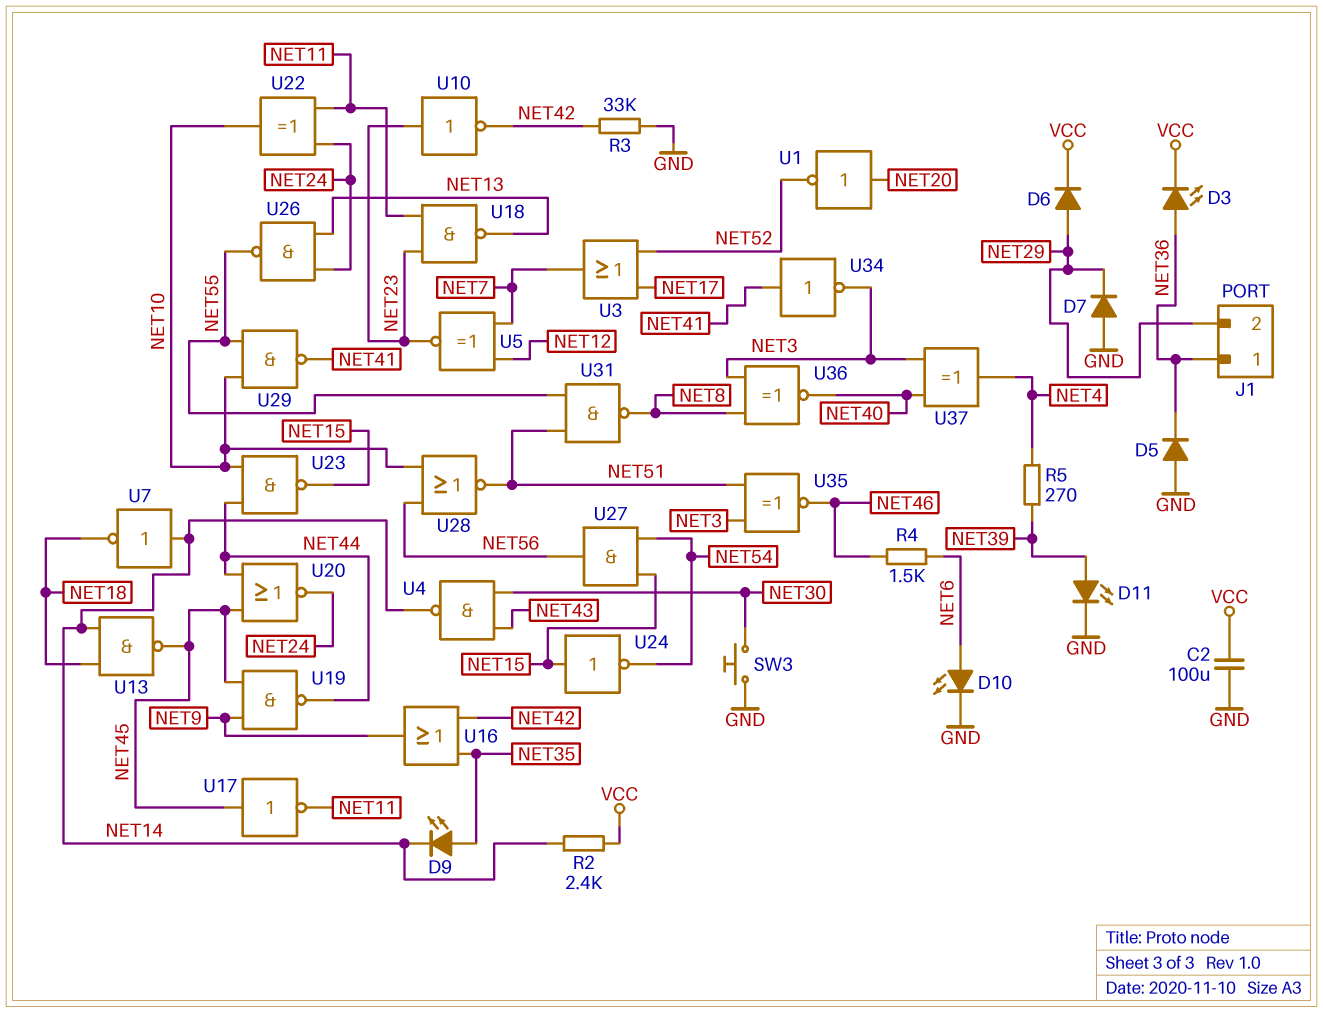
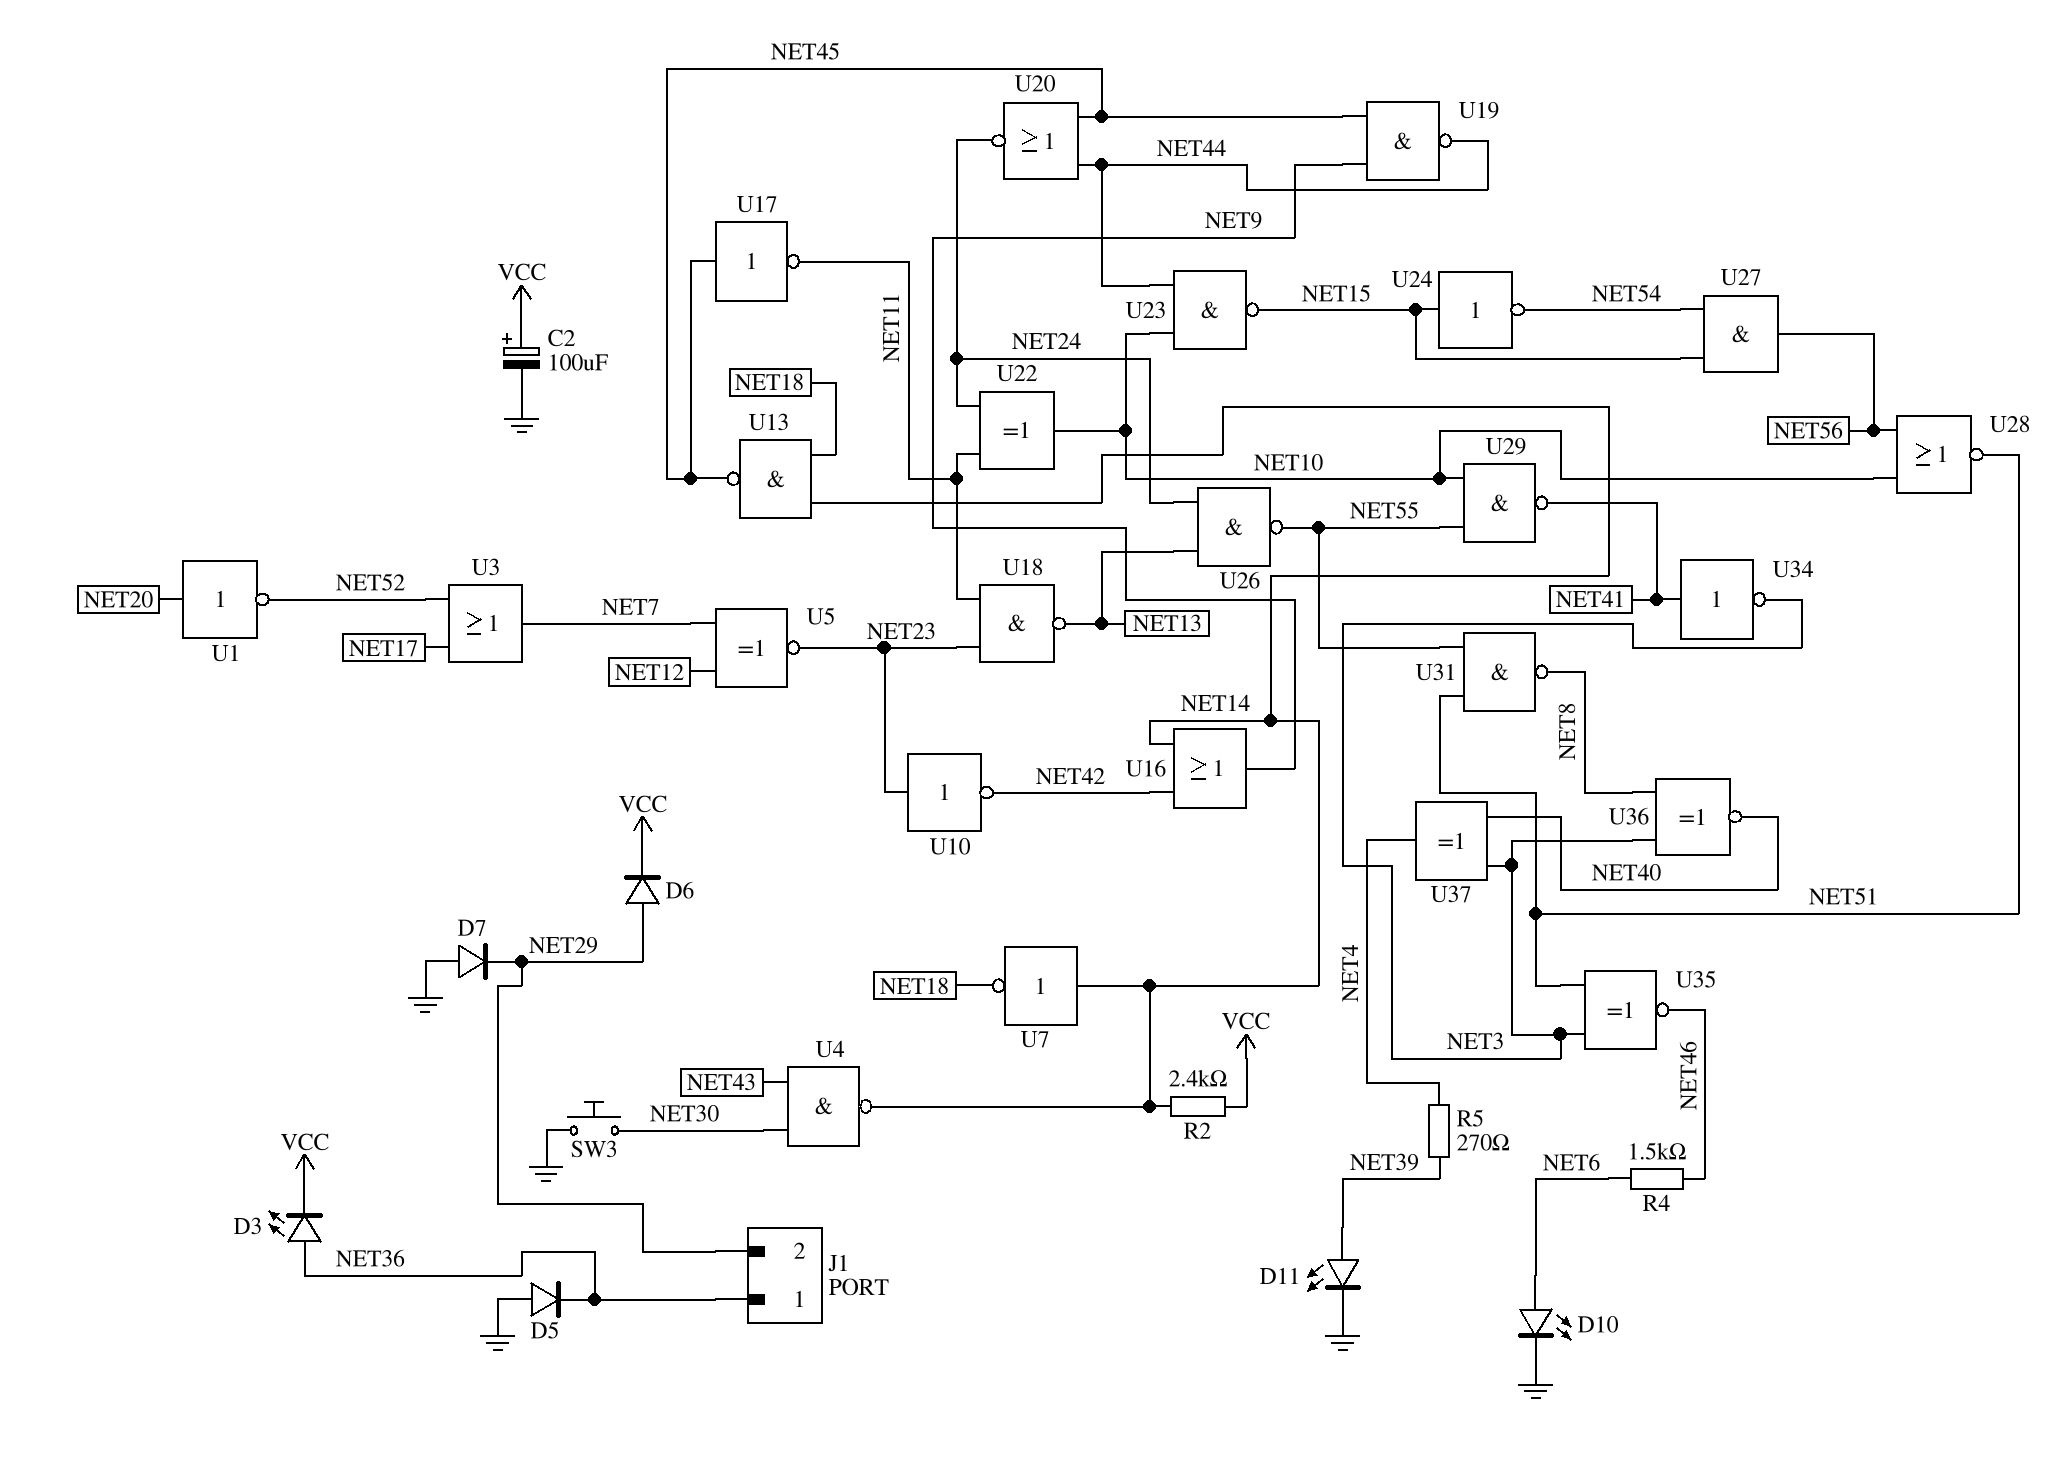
C2: 100uF (GND, VCC) -> 100uF (plus VCC, minus GND)
D9: LED (A NET35, K NET14) -> none
R3: 33k (GND, NET42) -> none
U16: OR (in NET35, in NET42, out NET9) -> OR (in NET14, in NET42, out NET9)

